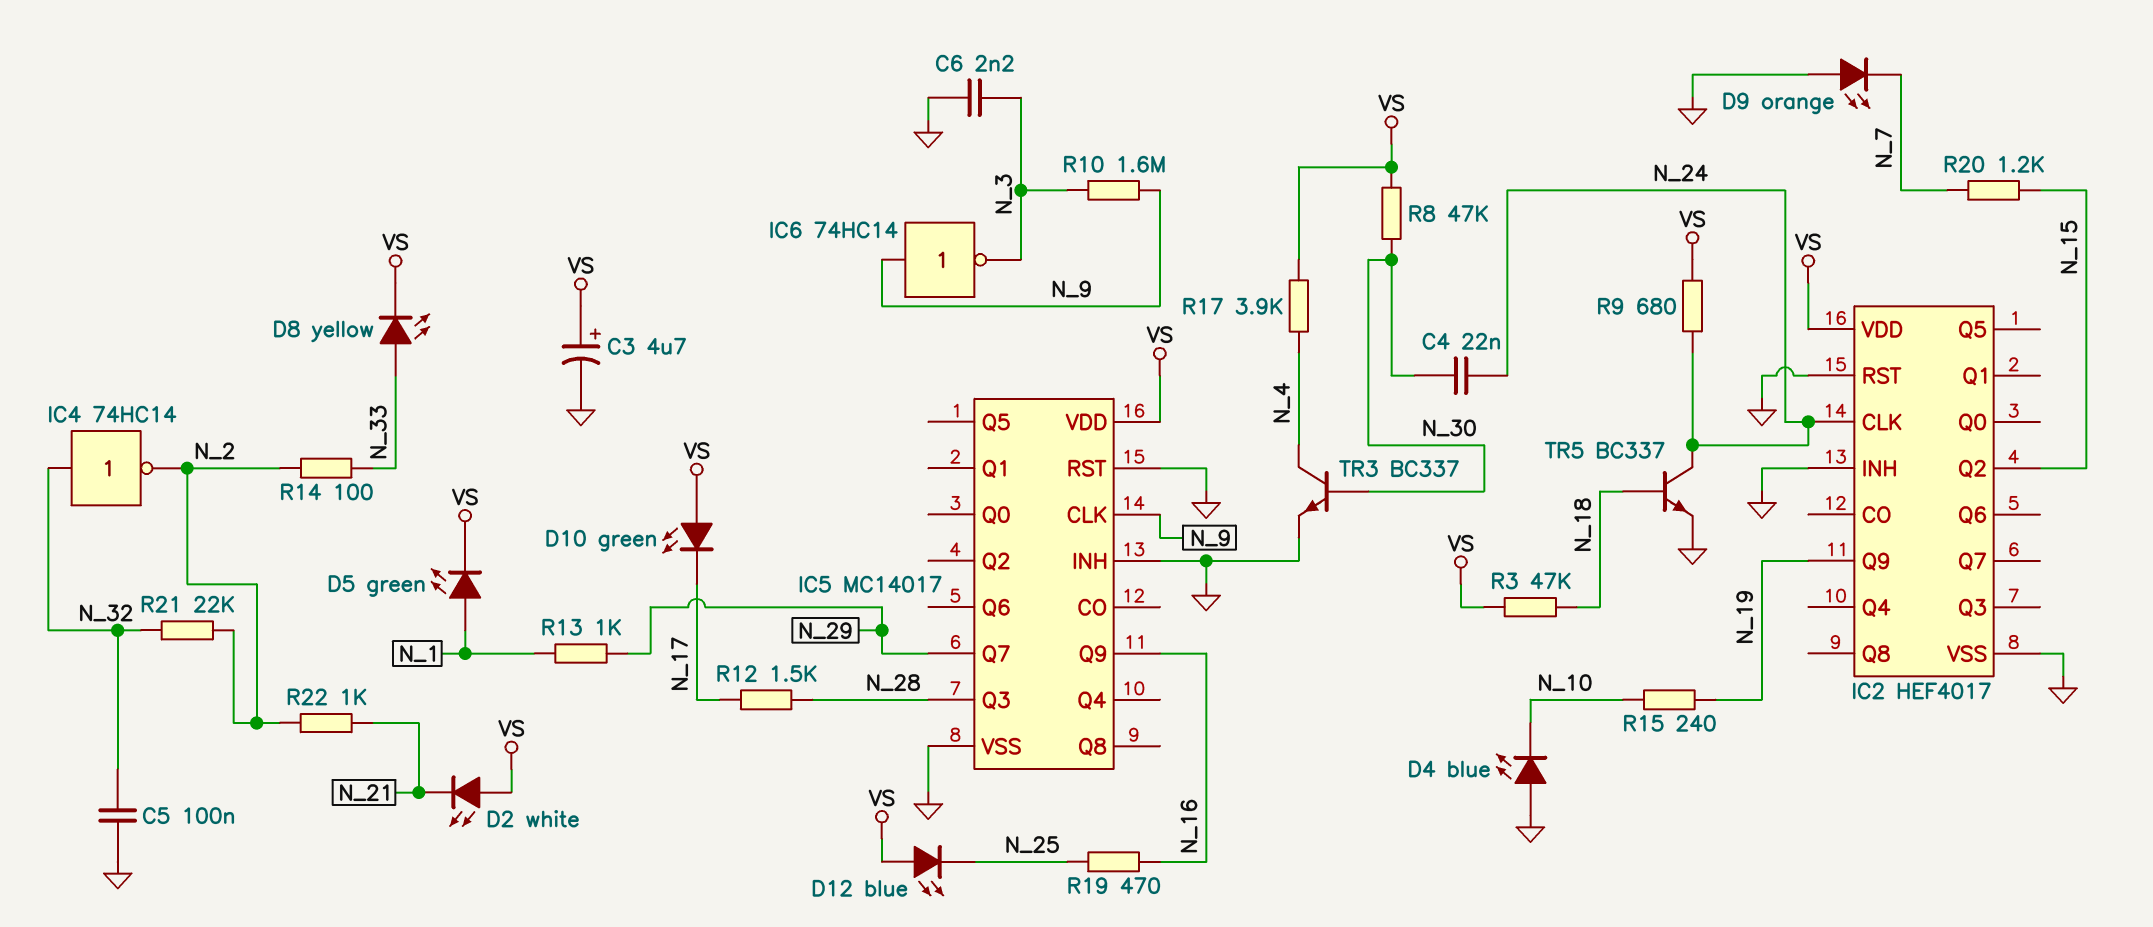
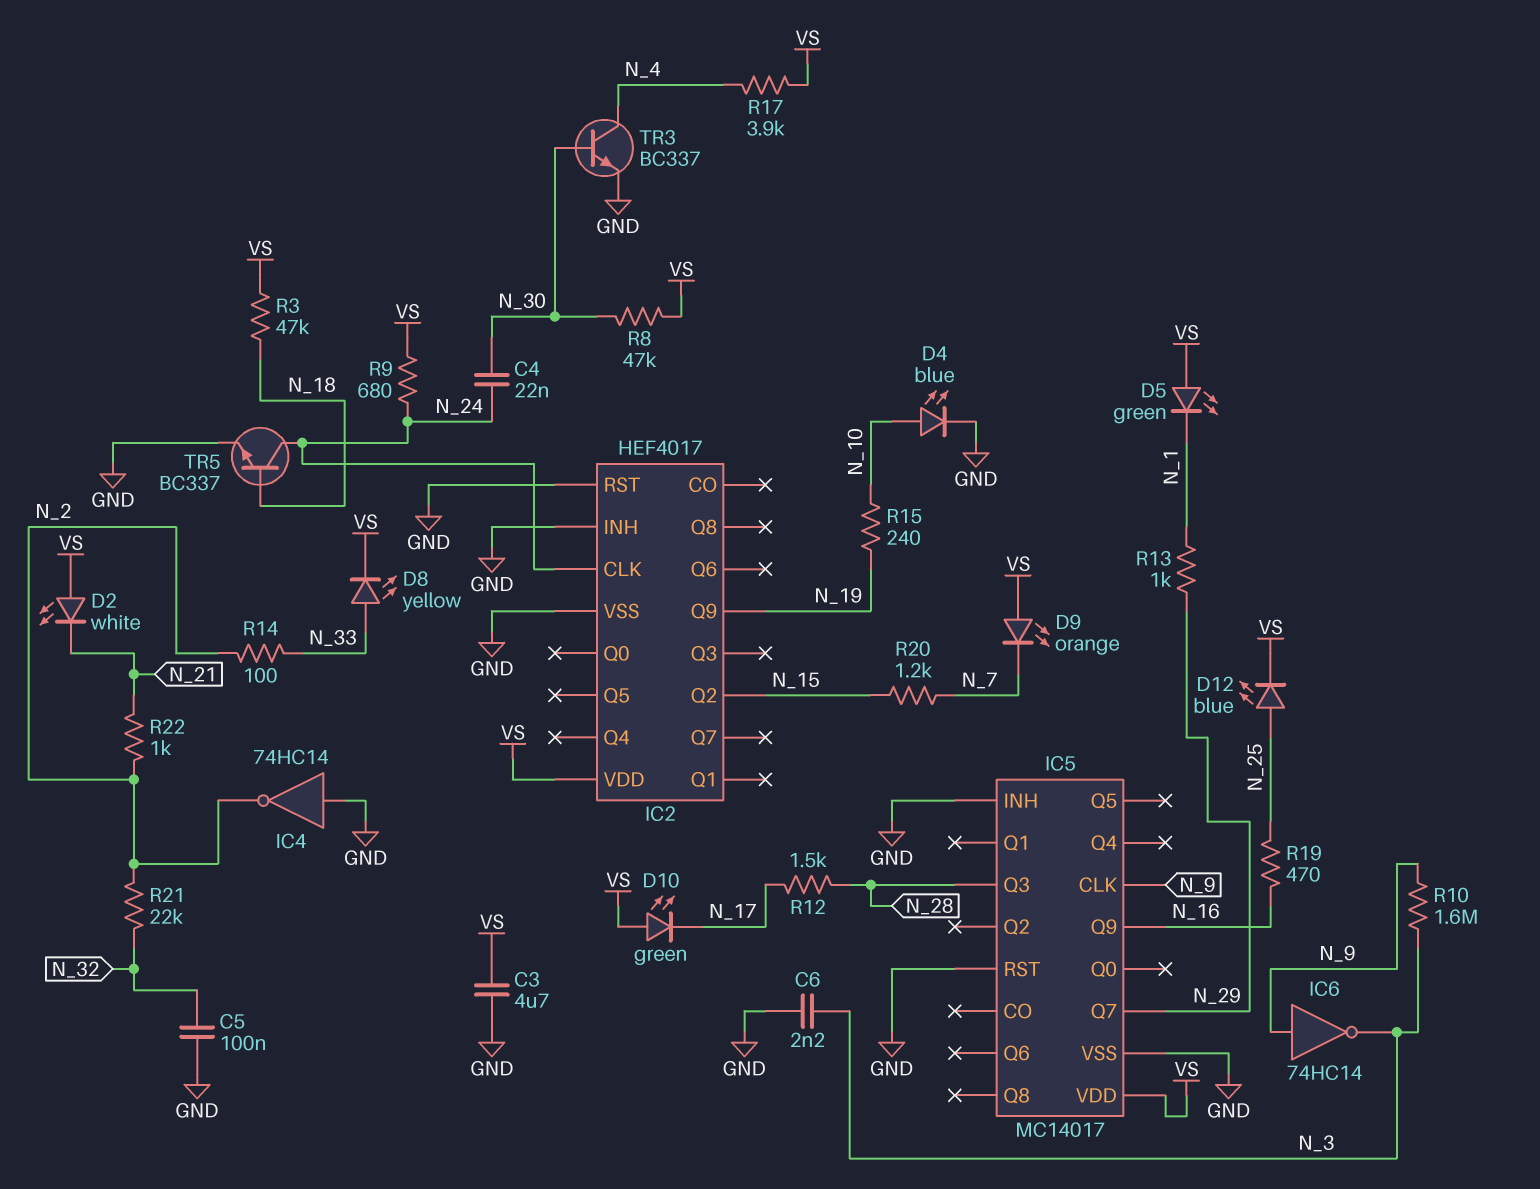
C3: 4.7uF (plus VS, minus GND) -> 4.7uF (GND, VS)
D4: LED blue (A GND, K N_10) -> LED blue (A N_10, K GND)
D5: LED green (A N_1, K VS) -> LED green (A VS, K N_1)
D9: LED orange (A GND, K N_7) -> LED orange (A VS, K N_7)
D12: LED blue (A VS, K N_25) -> LED blue (A N_25, K VS)
IC4: NOT 74HC14 (in N_32, out N_2) -> NOT 74HC14 (in GND, out N_2)

